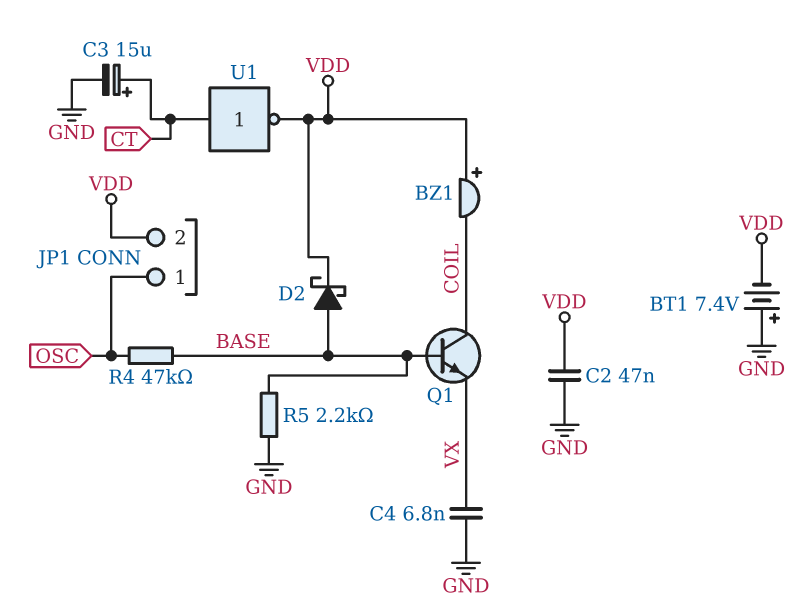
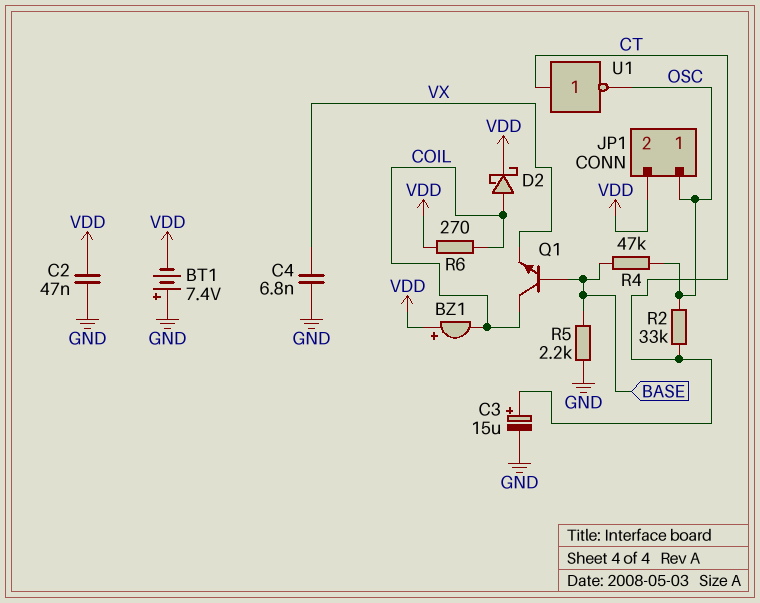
D2: schottky (A BASE, K VDD) -> schottky (A COIL, K VDD)
R2: none -> 33k (CT, OSC)
R6: none -> 270 (COIL, VDD)
U1: NOT (in CT, out VDD) -> NOT (in CT, out OSC)

